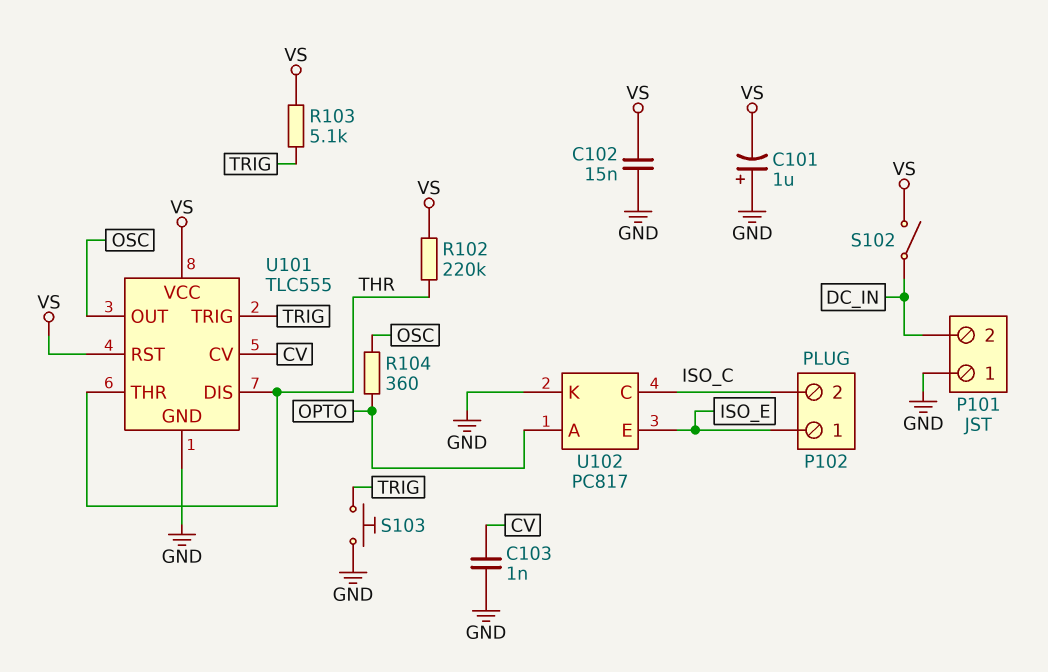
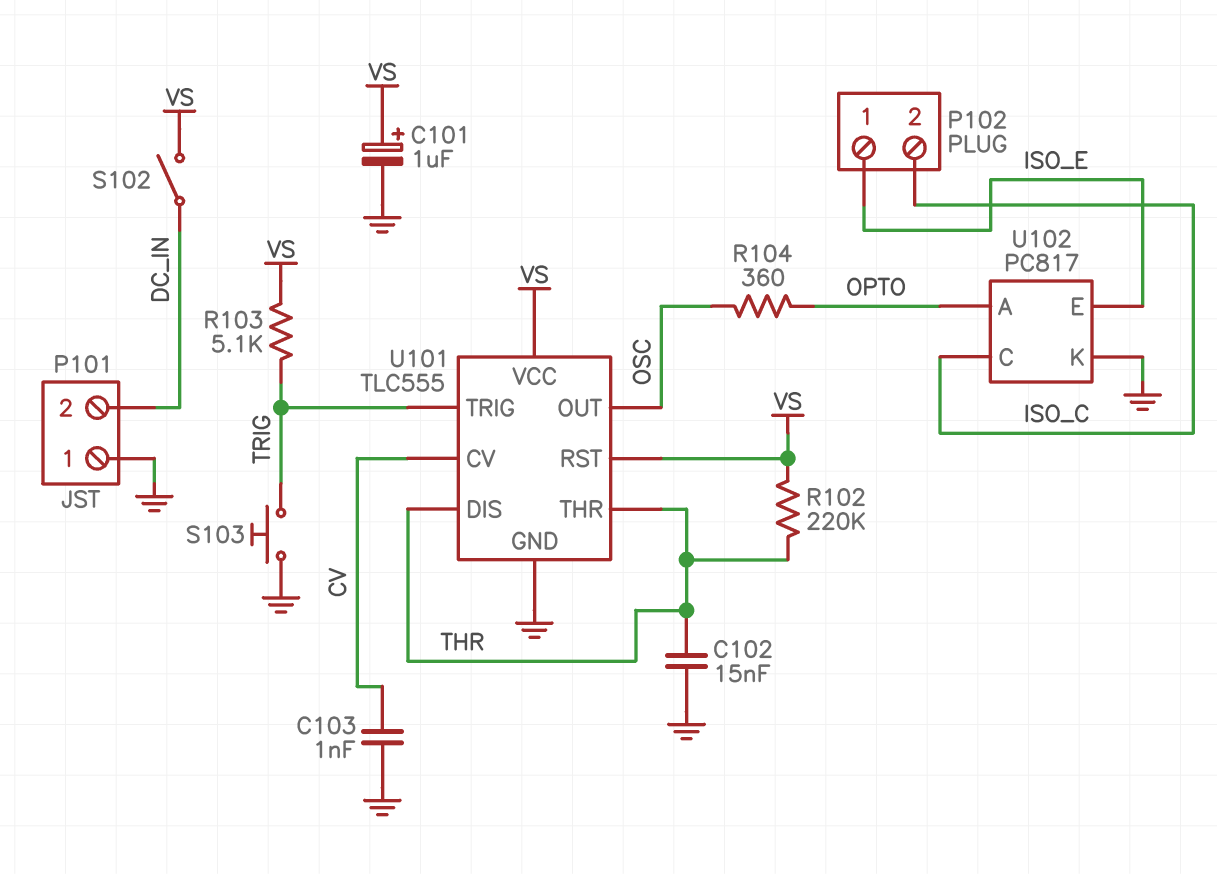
C101: 1uF (plus GND, minus VS) -> 1uF (plus VS, minus GND)
C102: 15nF (GND, VS) -> 15nF (GND, THR)

